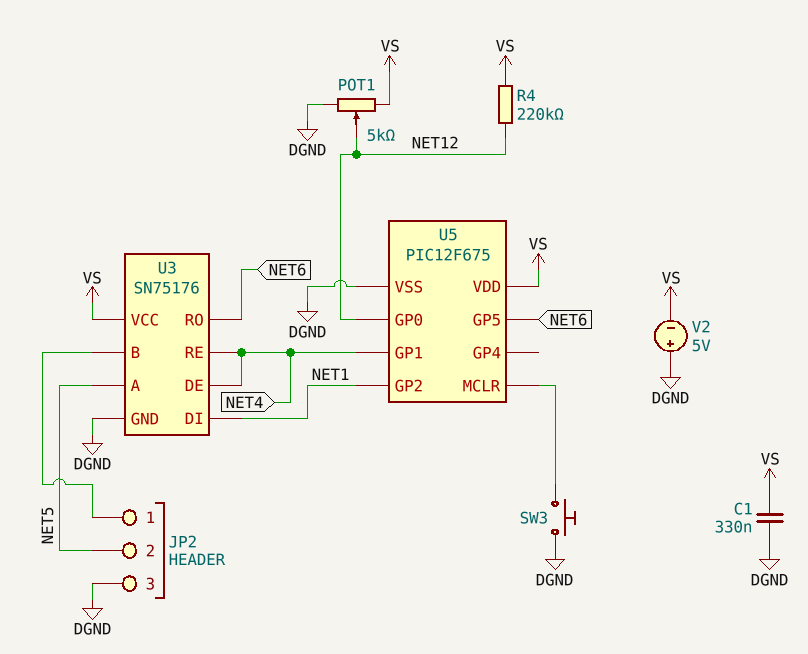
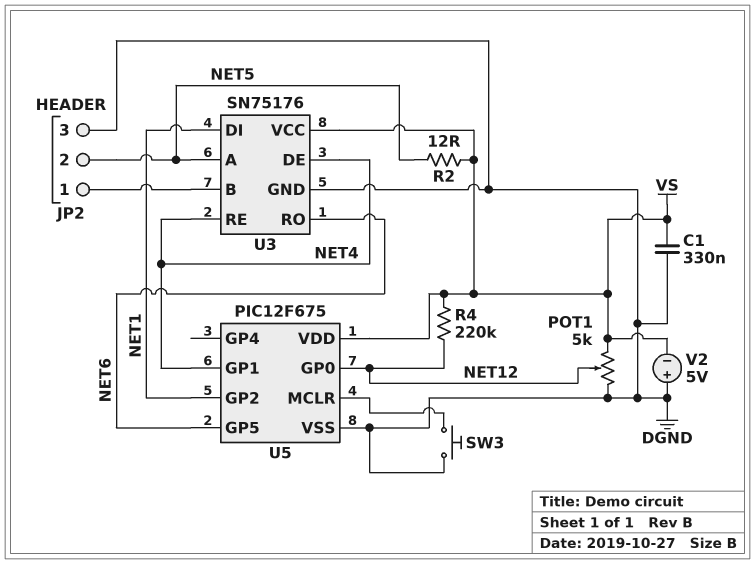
R2: none -> 12 (NET5, VS)

